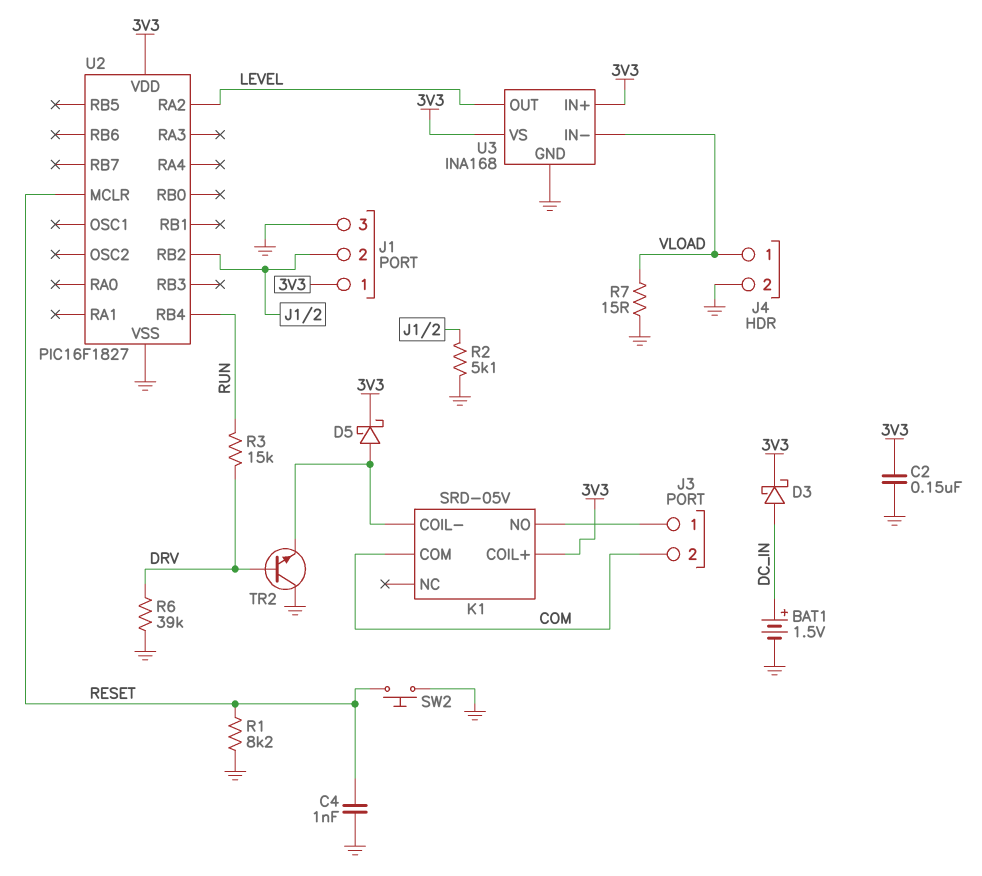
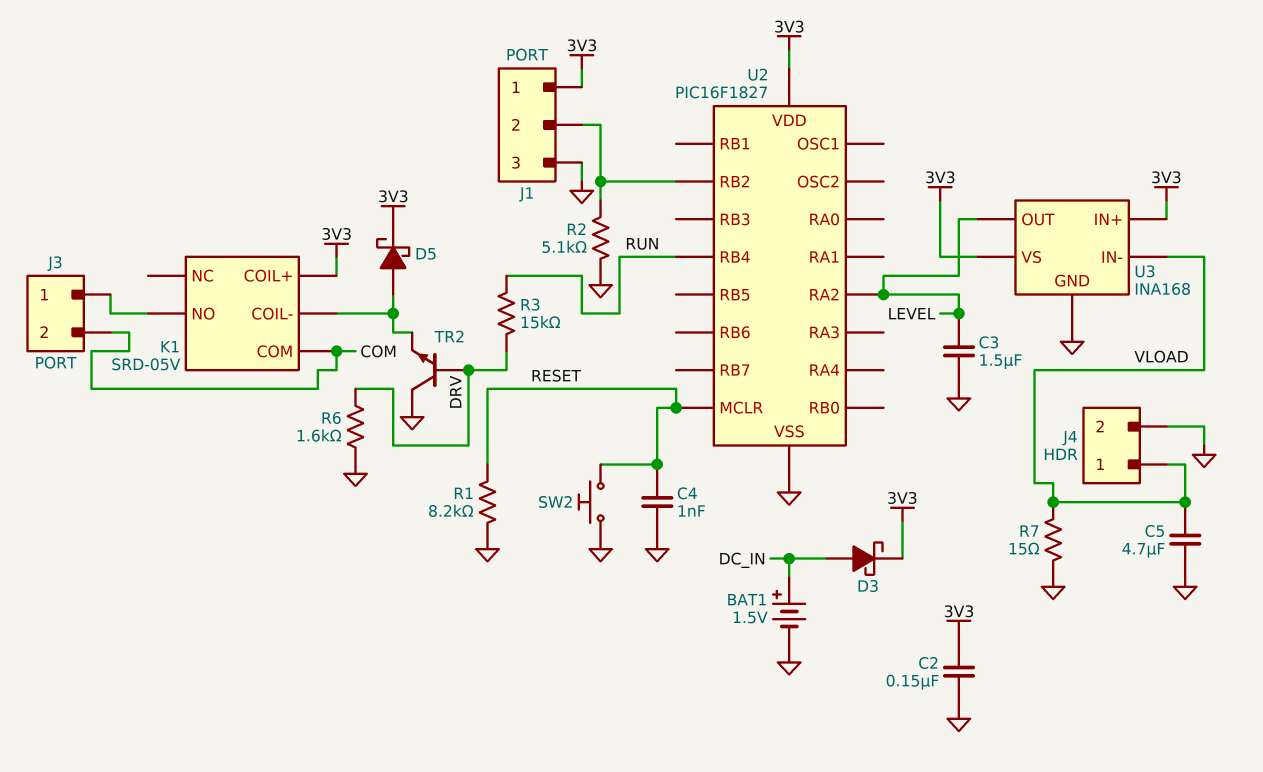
C3: none -> 1.5uF (GND, LEVEL)
C5: none -> 4.7uF (GND, VLOAD)
R6: 39k (DRV, GND) -> 1.6k (DRV, GND)

